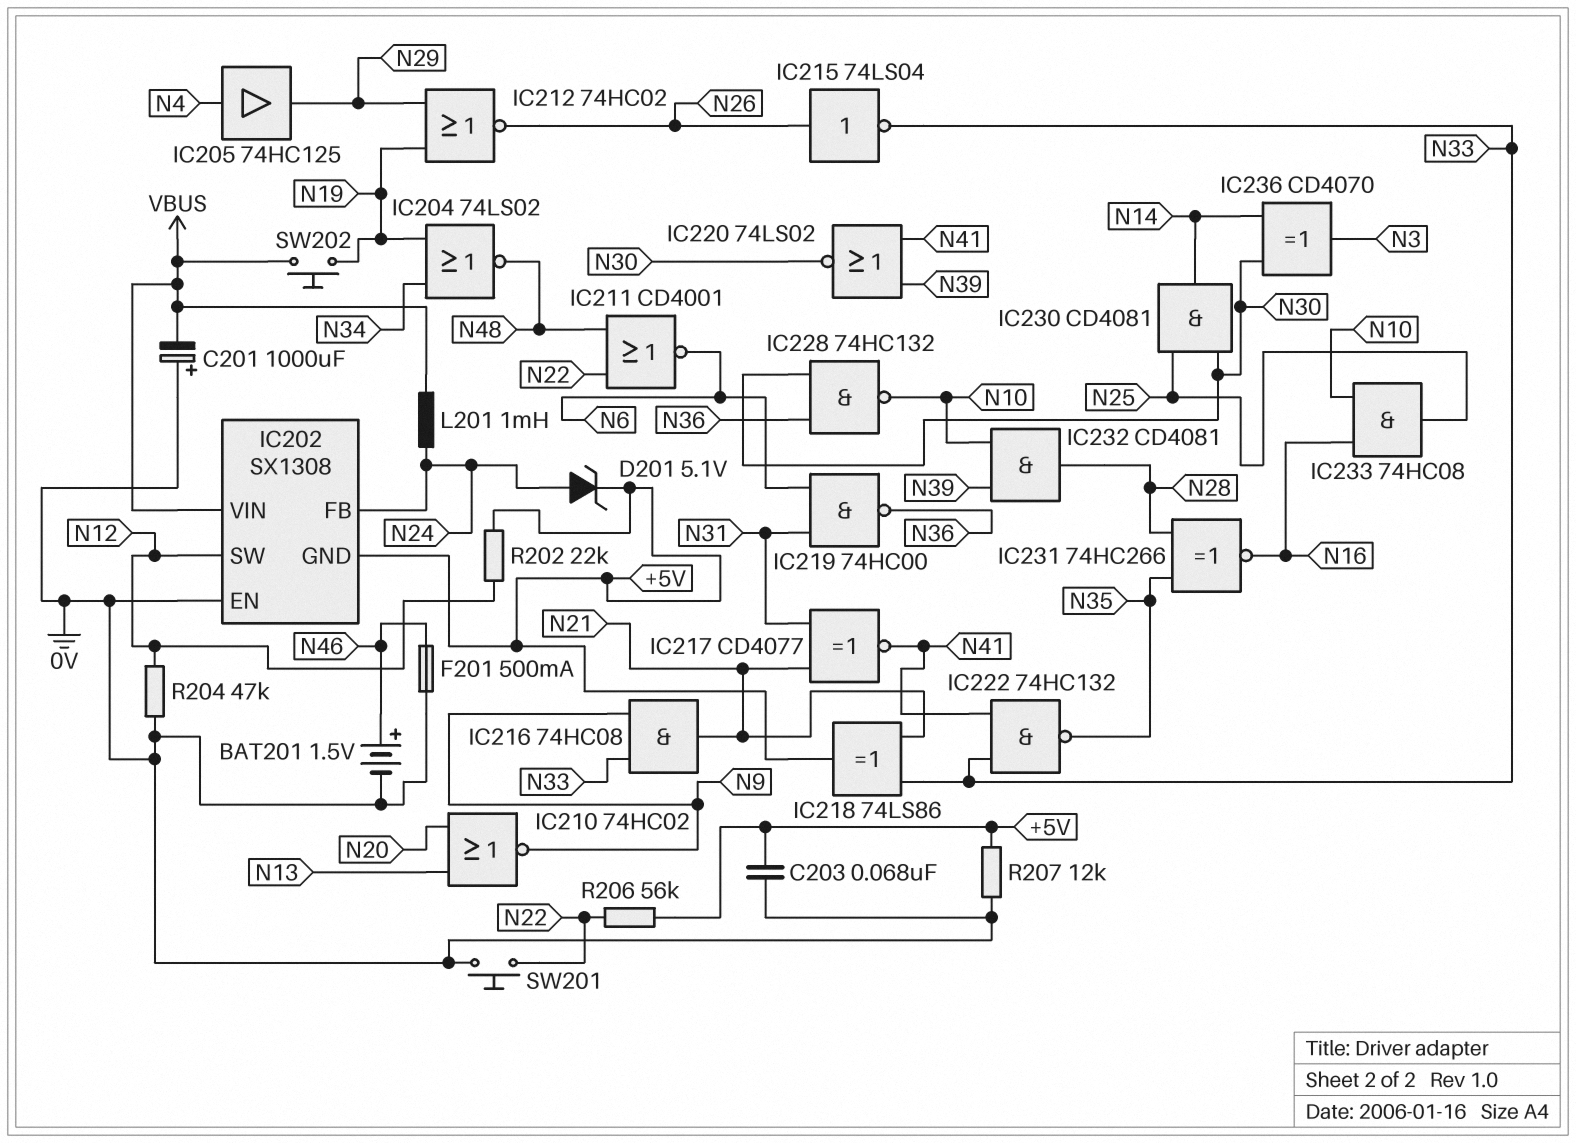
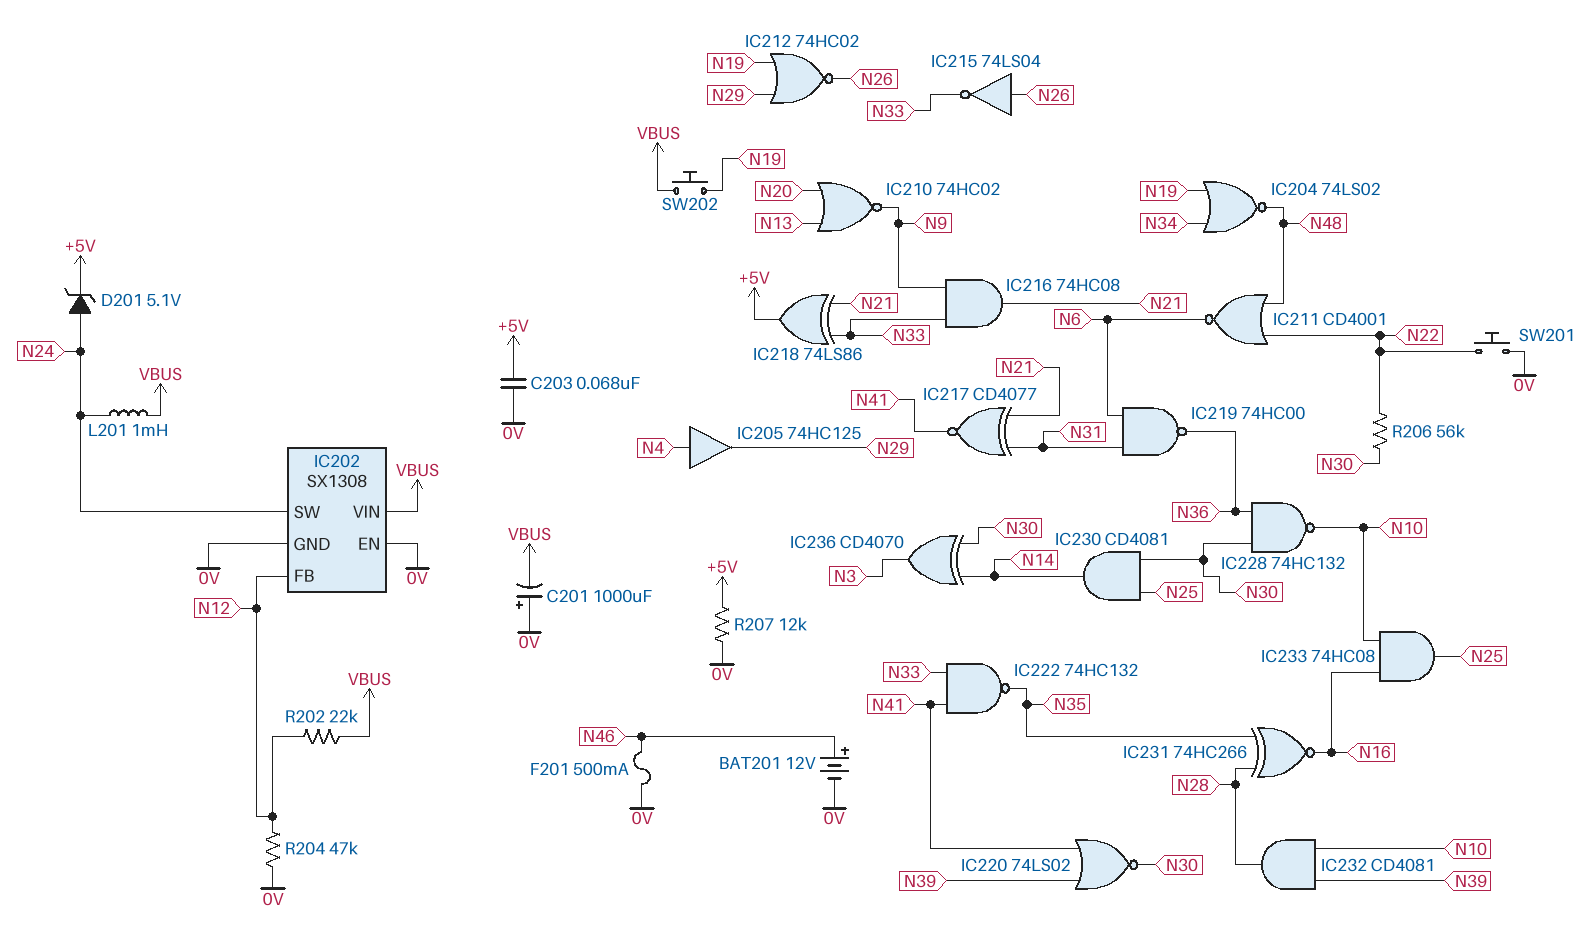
BAT201: 1.5V (plus N46, minus 0V) -> 12V (plus N46, minus 0V)
IC202 pin FB: N24 -> N12
IC202 pin GND: +5V -> 0V
IC202 pin SW: N12 -> N24
R202: 22k (+5V, N12) -> 22k (N12, VBUS)
R206: 56k (+5V, N22) -> 56k (N22, N30)

